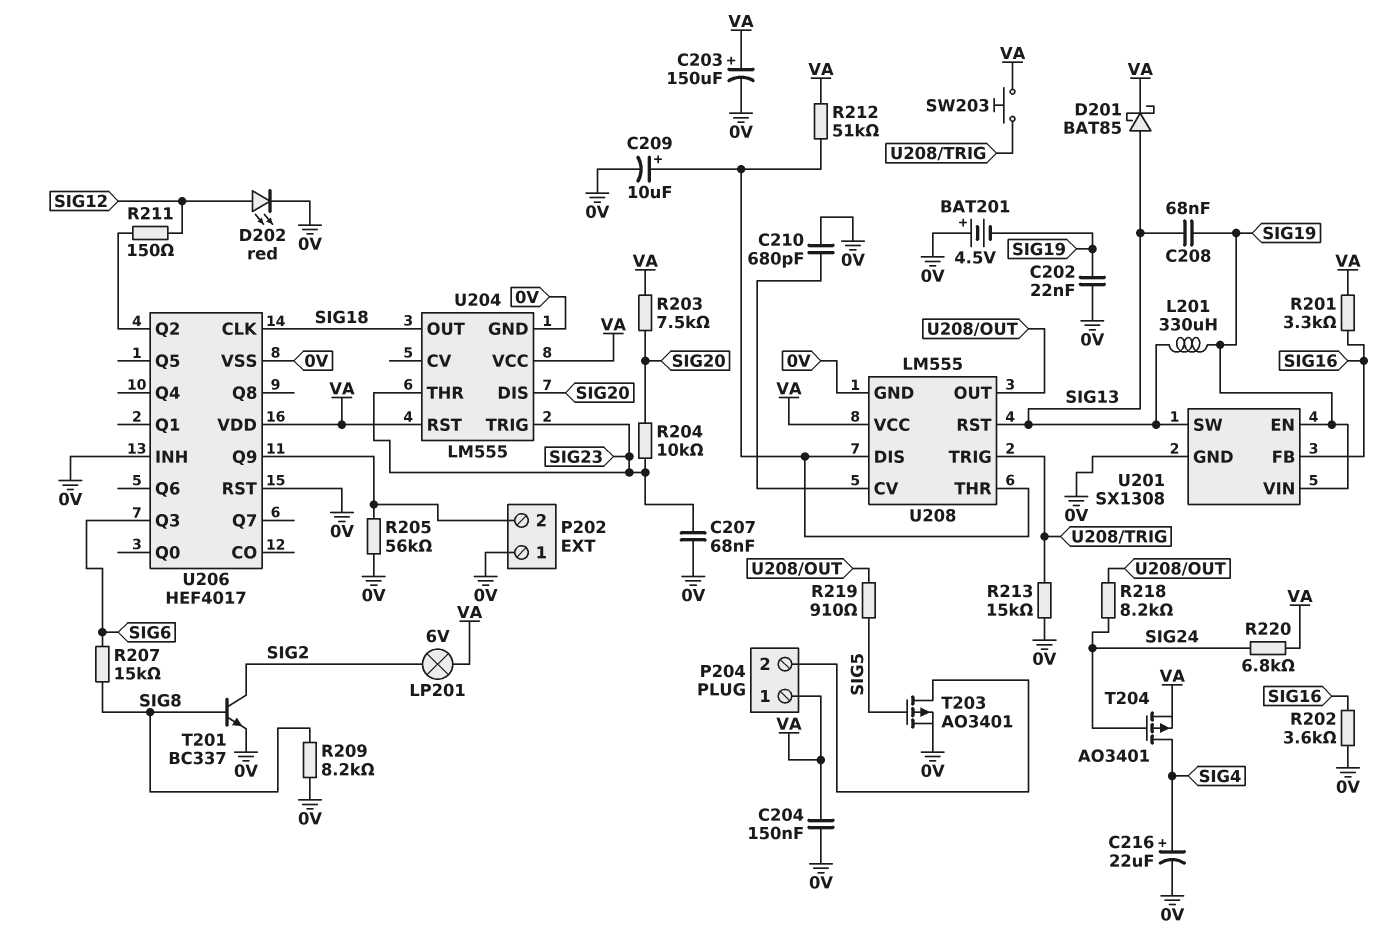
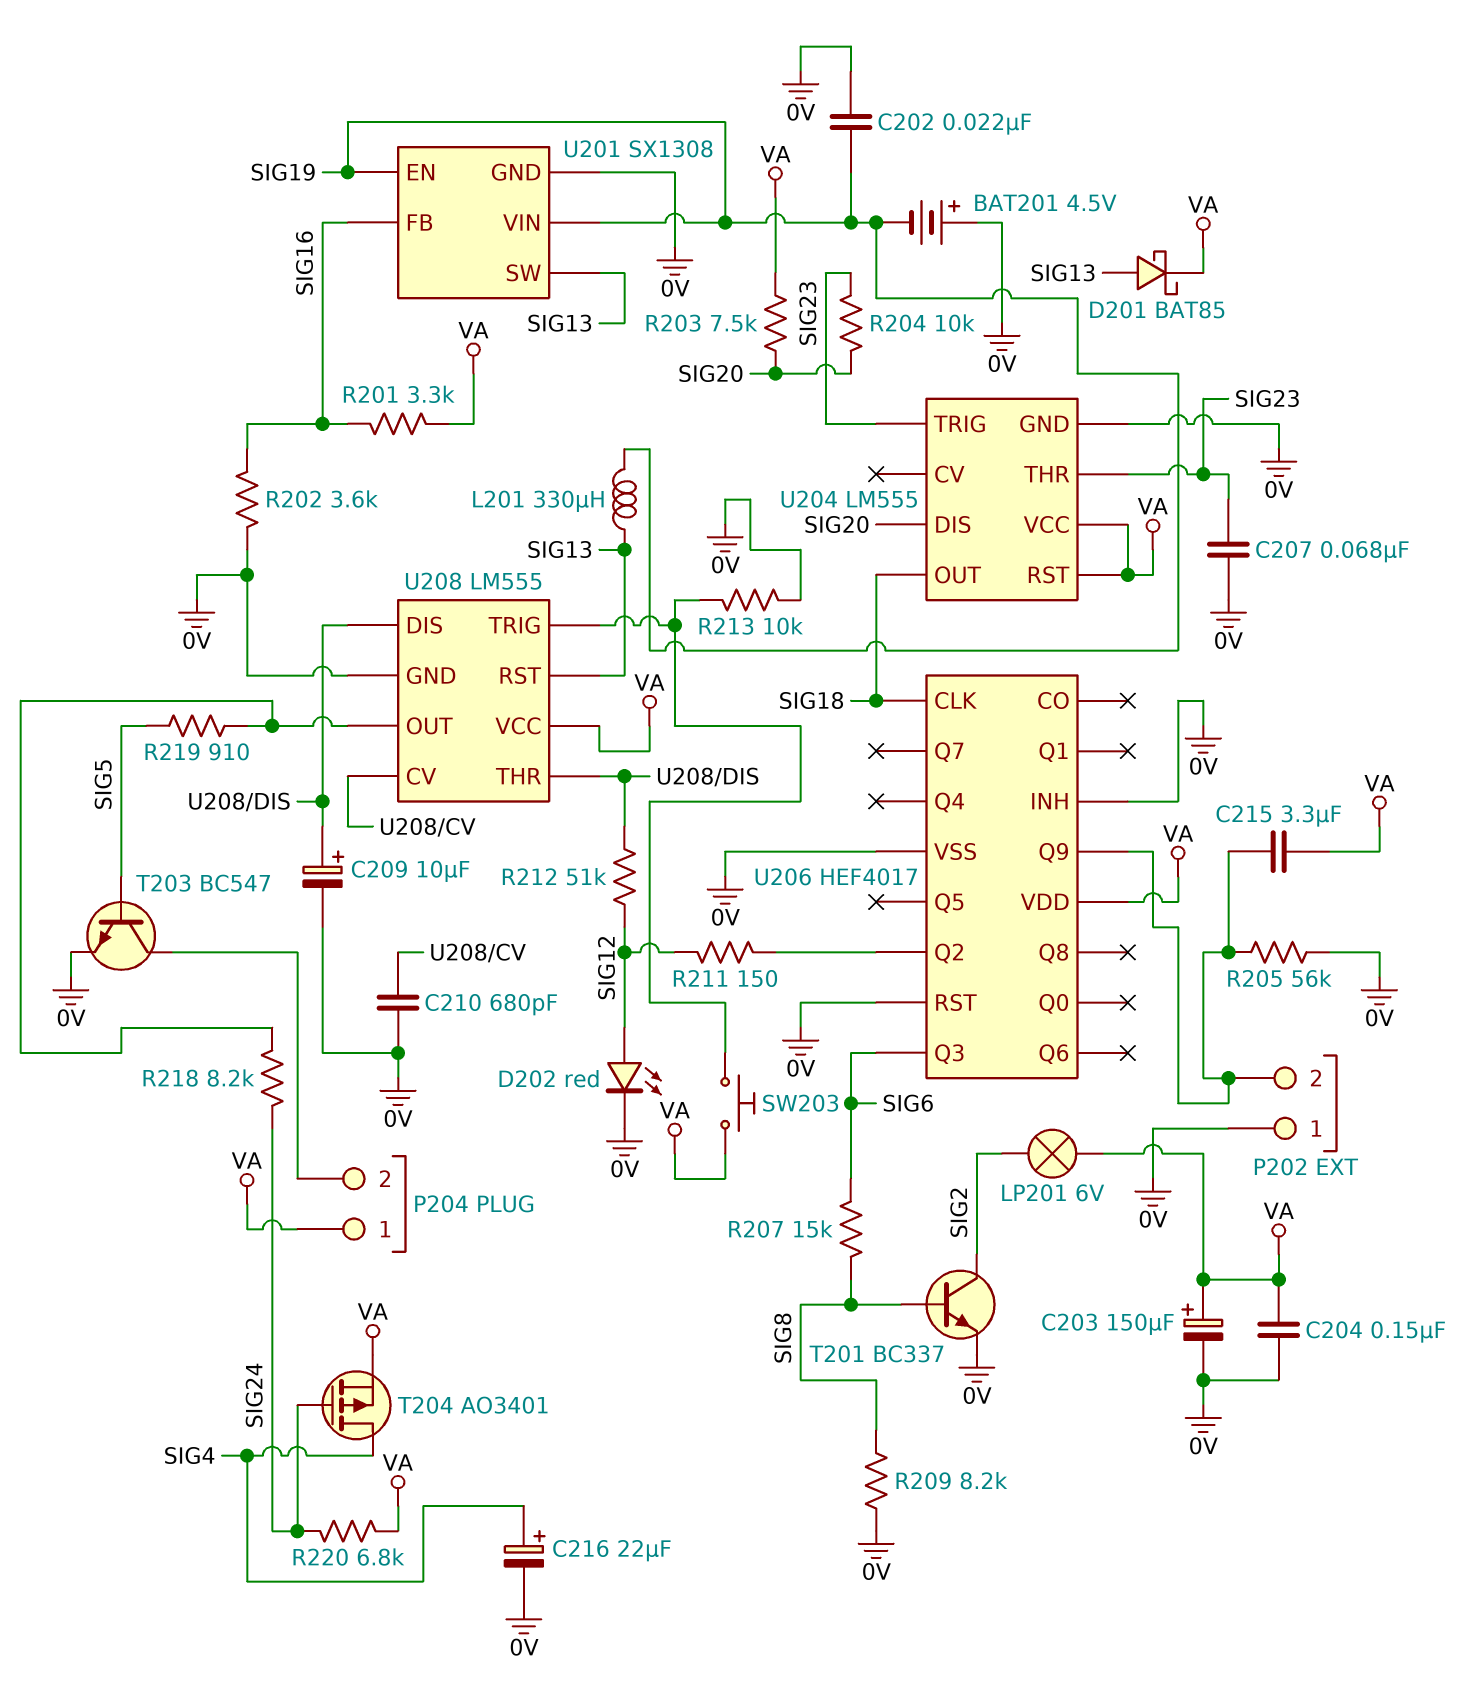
C208: 68nF (SIG13, SIG19) -> none
C215: none -> 3.3uF (P202/2, VA)
R212: 51k (U208/DIS, VA) -> 51k (SIG12, U208/DIS)
R213: 15k (0V, U208/TRIG) -> 10k (0V, U208/TRIG)
T203: PMOS AO3401 (G SIG5, D P204/2, S 0V) -> NPN BC547 (B SIG5, C P204/2, E 0V)

